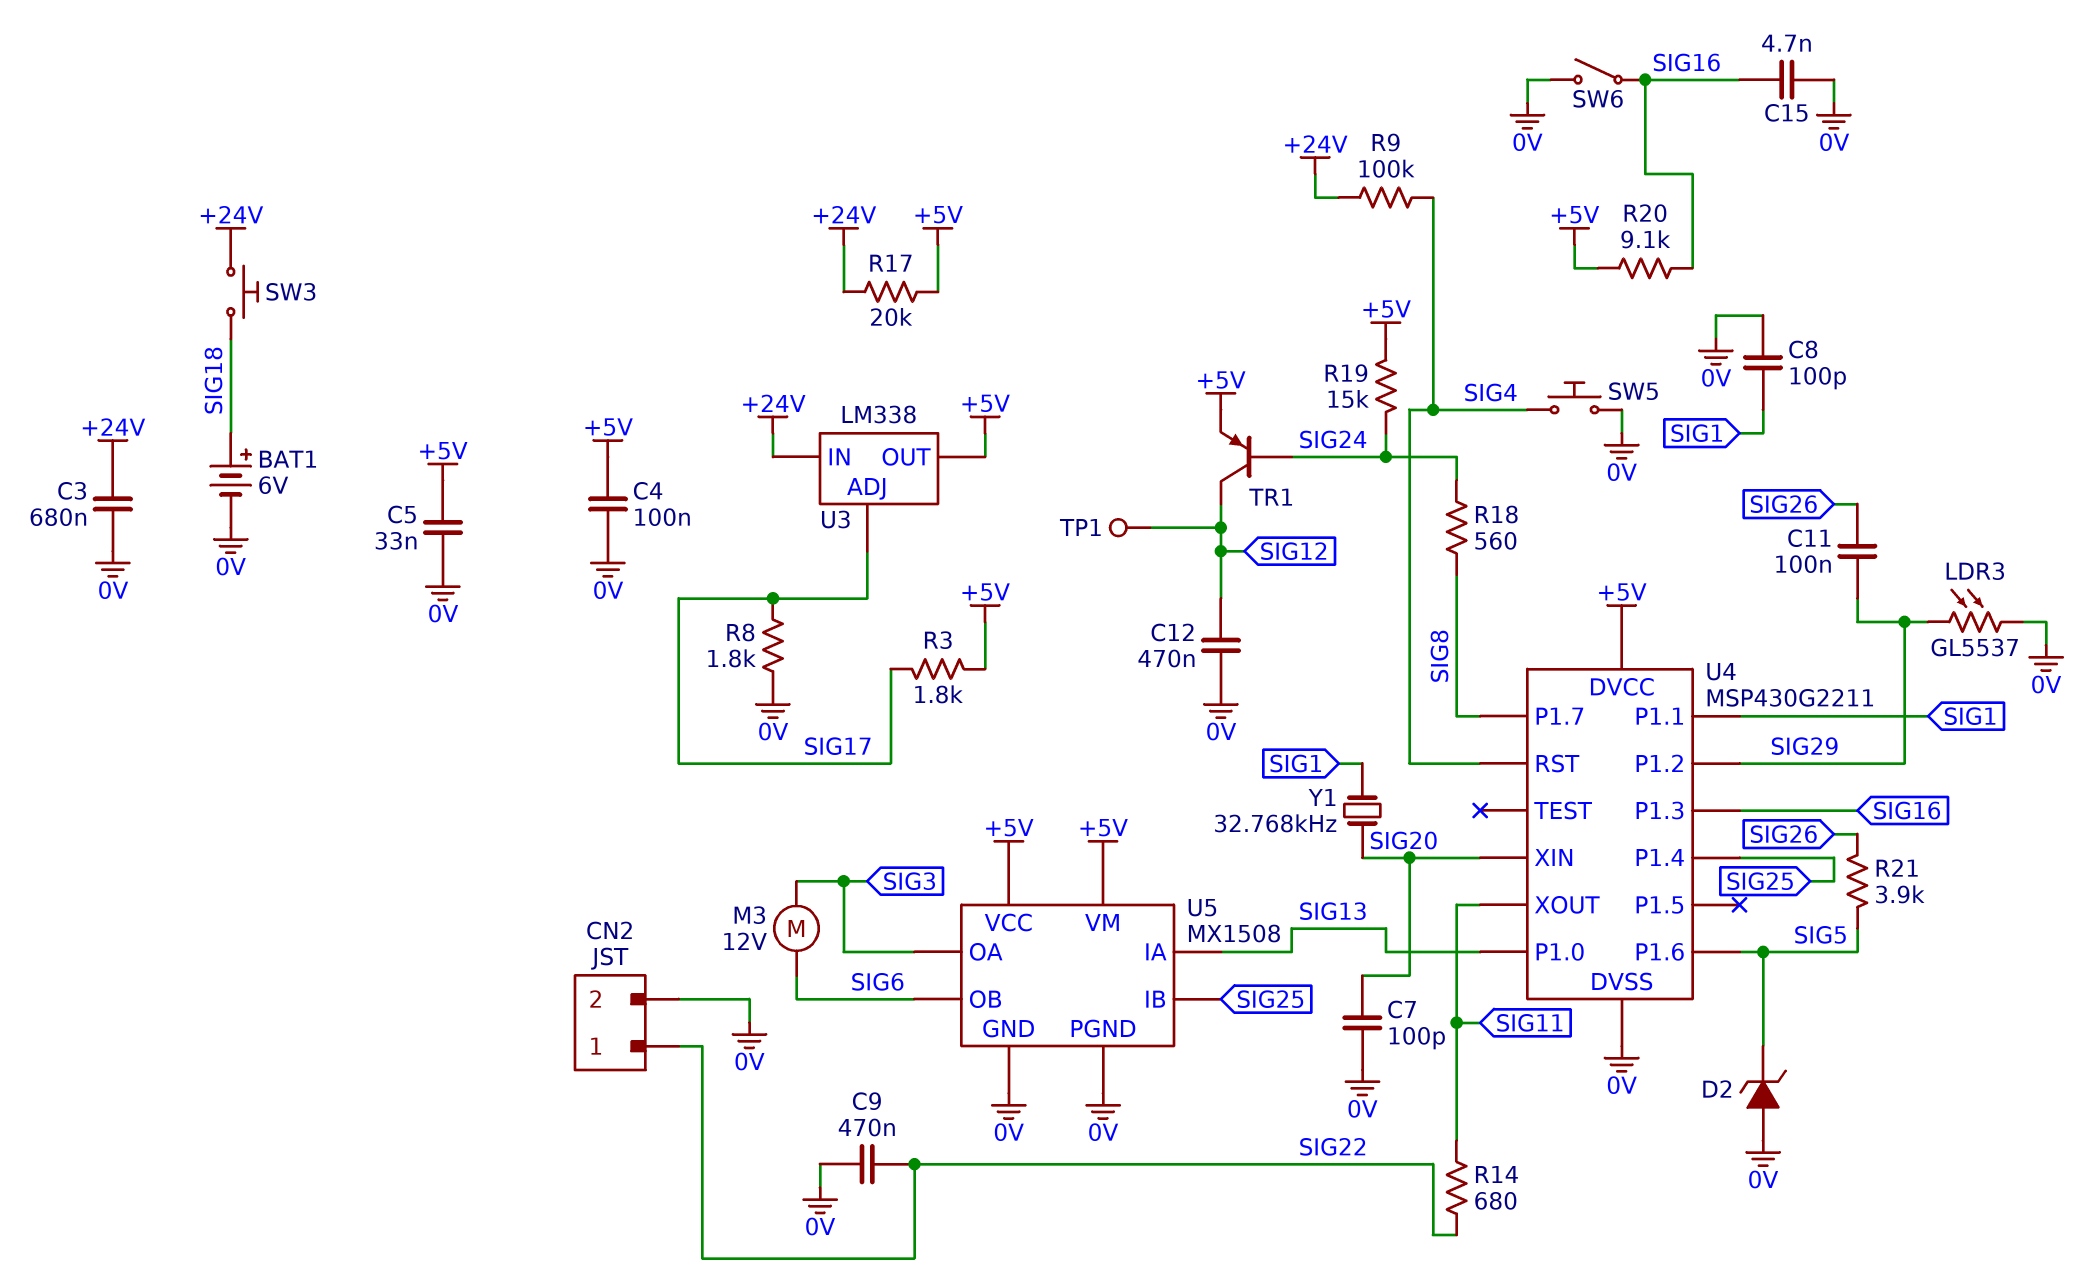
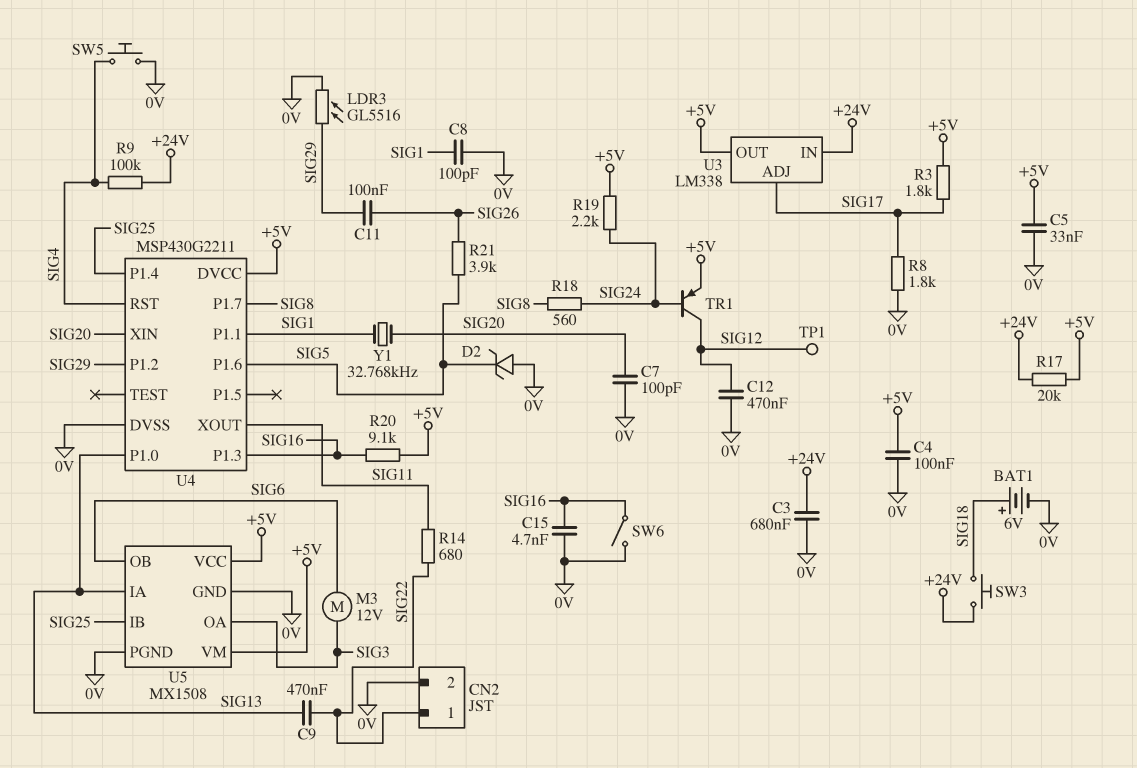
C9: 470nF (0V, SIG22) -> 470nF (SIG13, SIG22)
LDR3: GL5537 (0V, SIG29) -> GL5516 (0V, SIG29)
R19: 15k (+5V, SIG24) -> 2.2k (+5V, SIG24)

